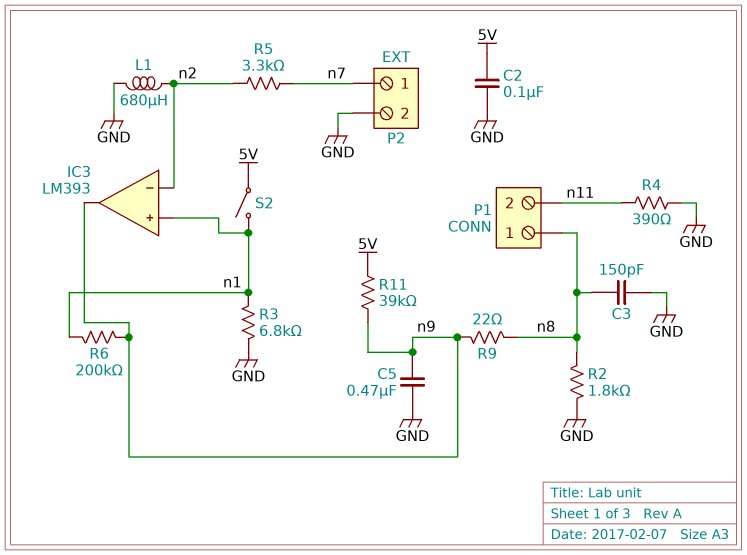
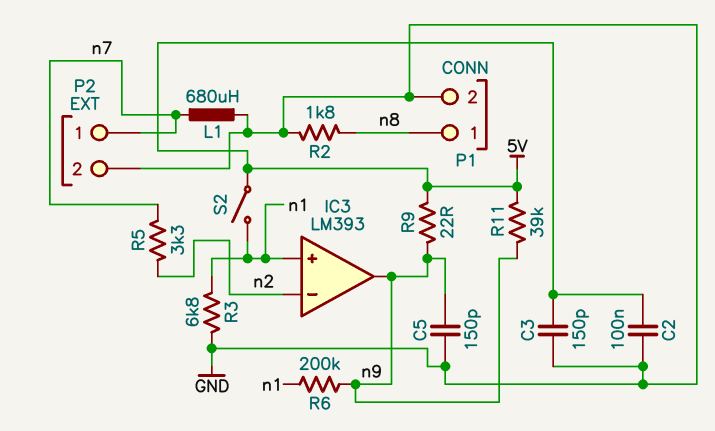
C3: 150pF (GND, n8) -> 150pF (5V, GND)
C5: 470nF (GND, n9) -> 150pF (GND, n9)
L1: 680uH (GND, n2) -> 680uH (GND, n7)
P1 pin 2: n11 -> GND
R4: 390 (GND, n11) -> none
R9: 22 (n8, n9) -> 22 (5V, n9)

